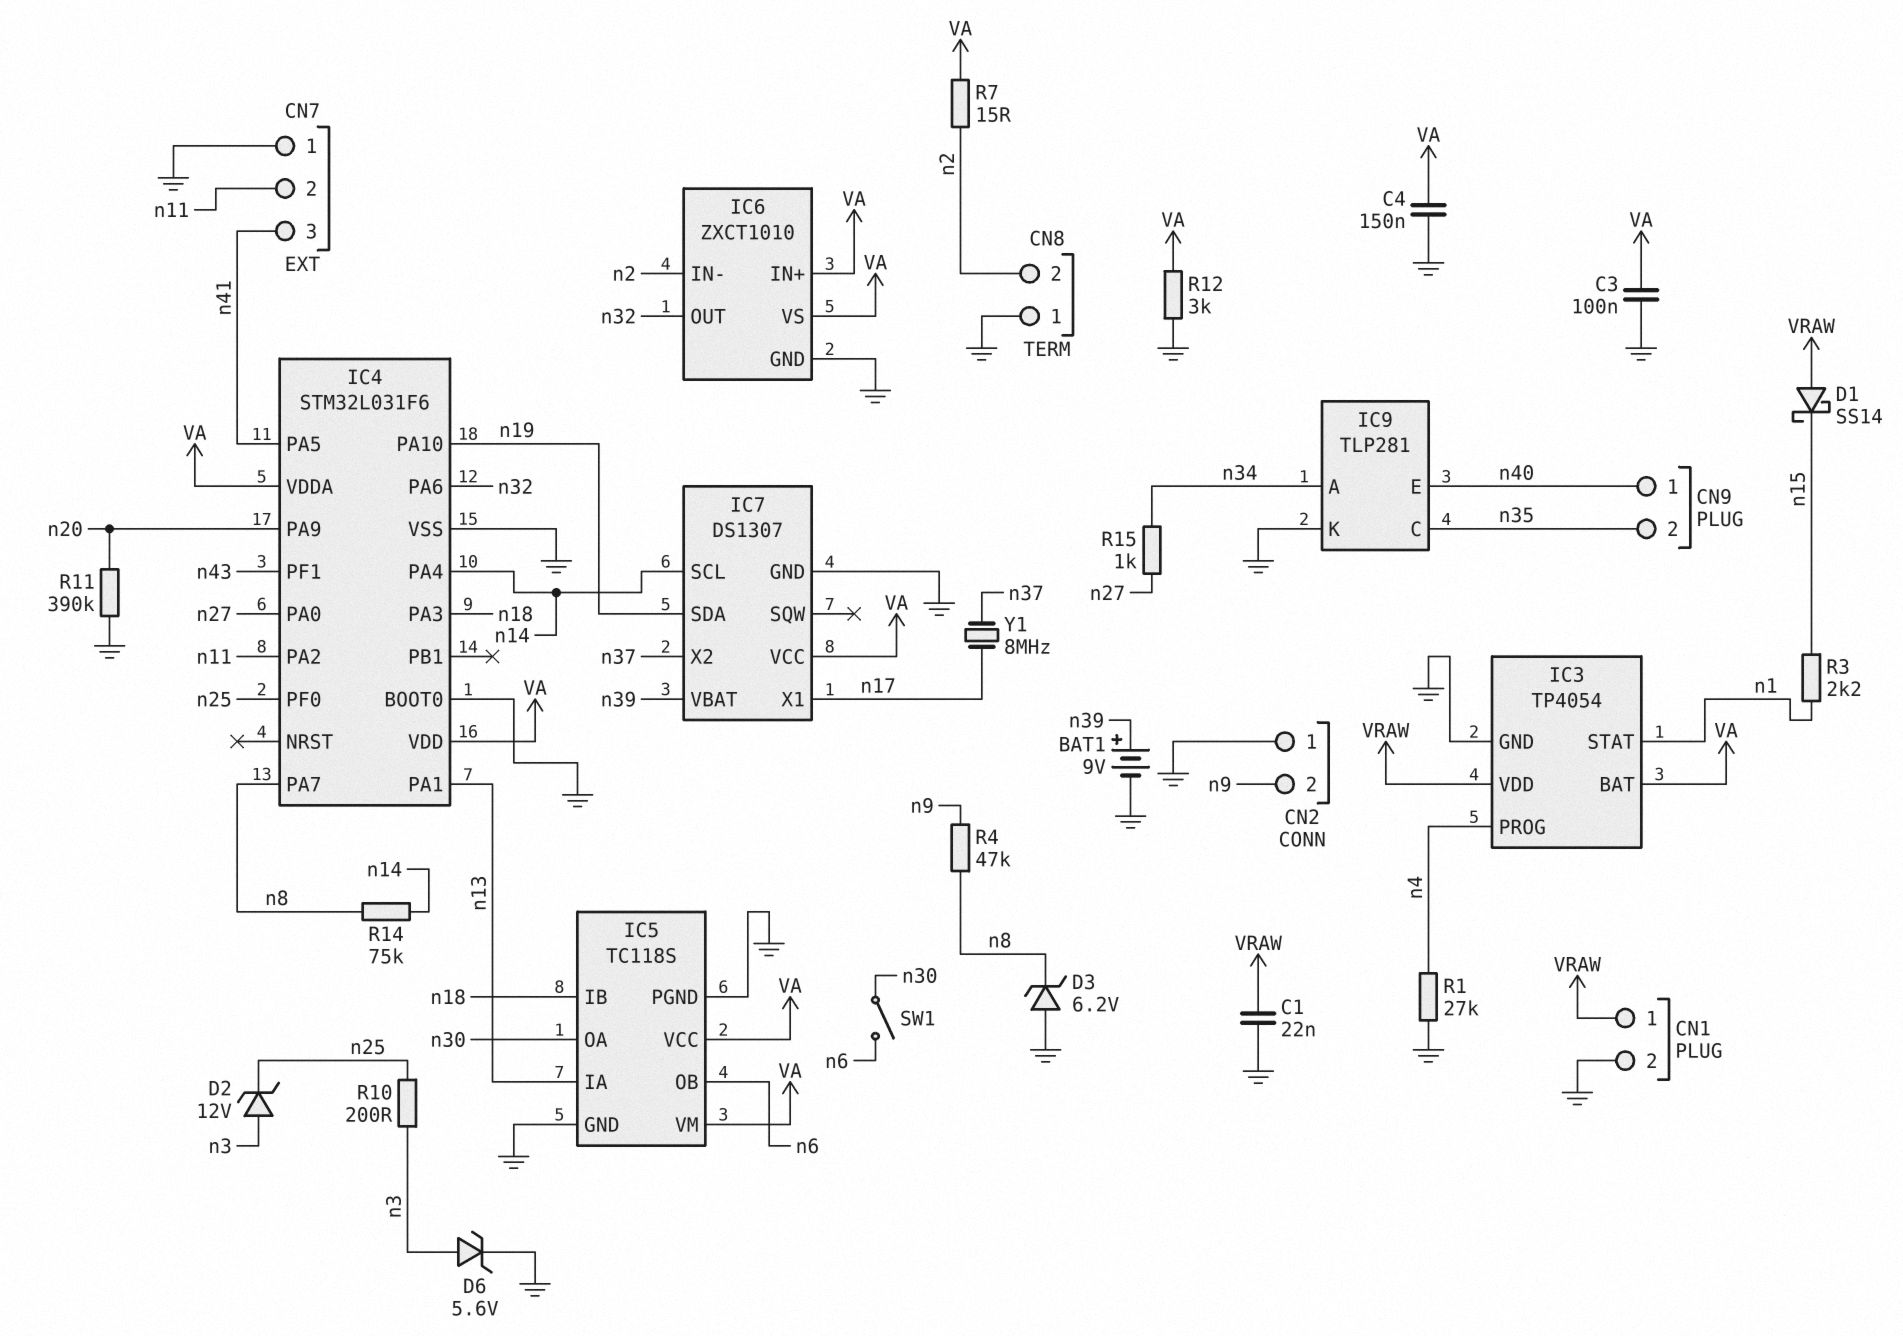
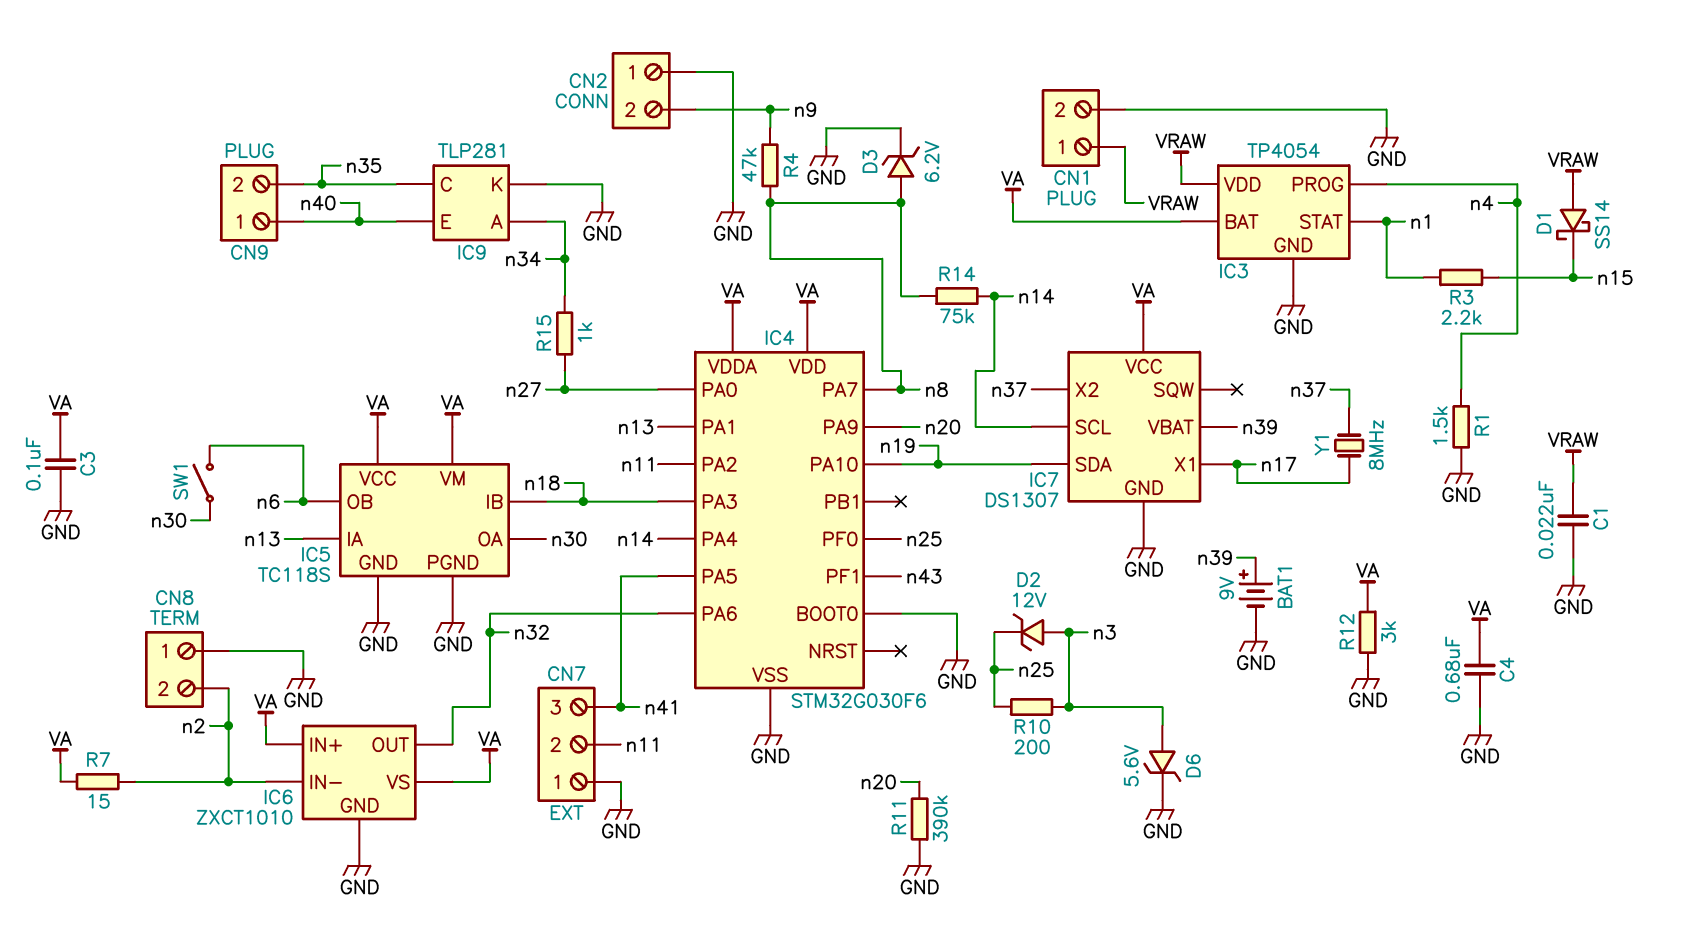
C4: 150nF (GND, VA) -> 680nF (GND, VA)
D3: zener 6.2V (A GND, K n8) -> zener 6.2V (A n8, K GND)
IC4: STM32L031F6 -> STM32G030F6
R1: 27k (GND, n4) -> 1.5k (GND, n4)

